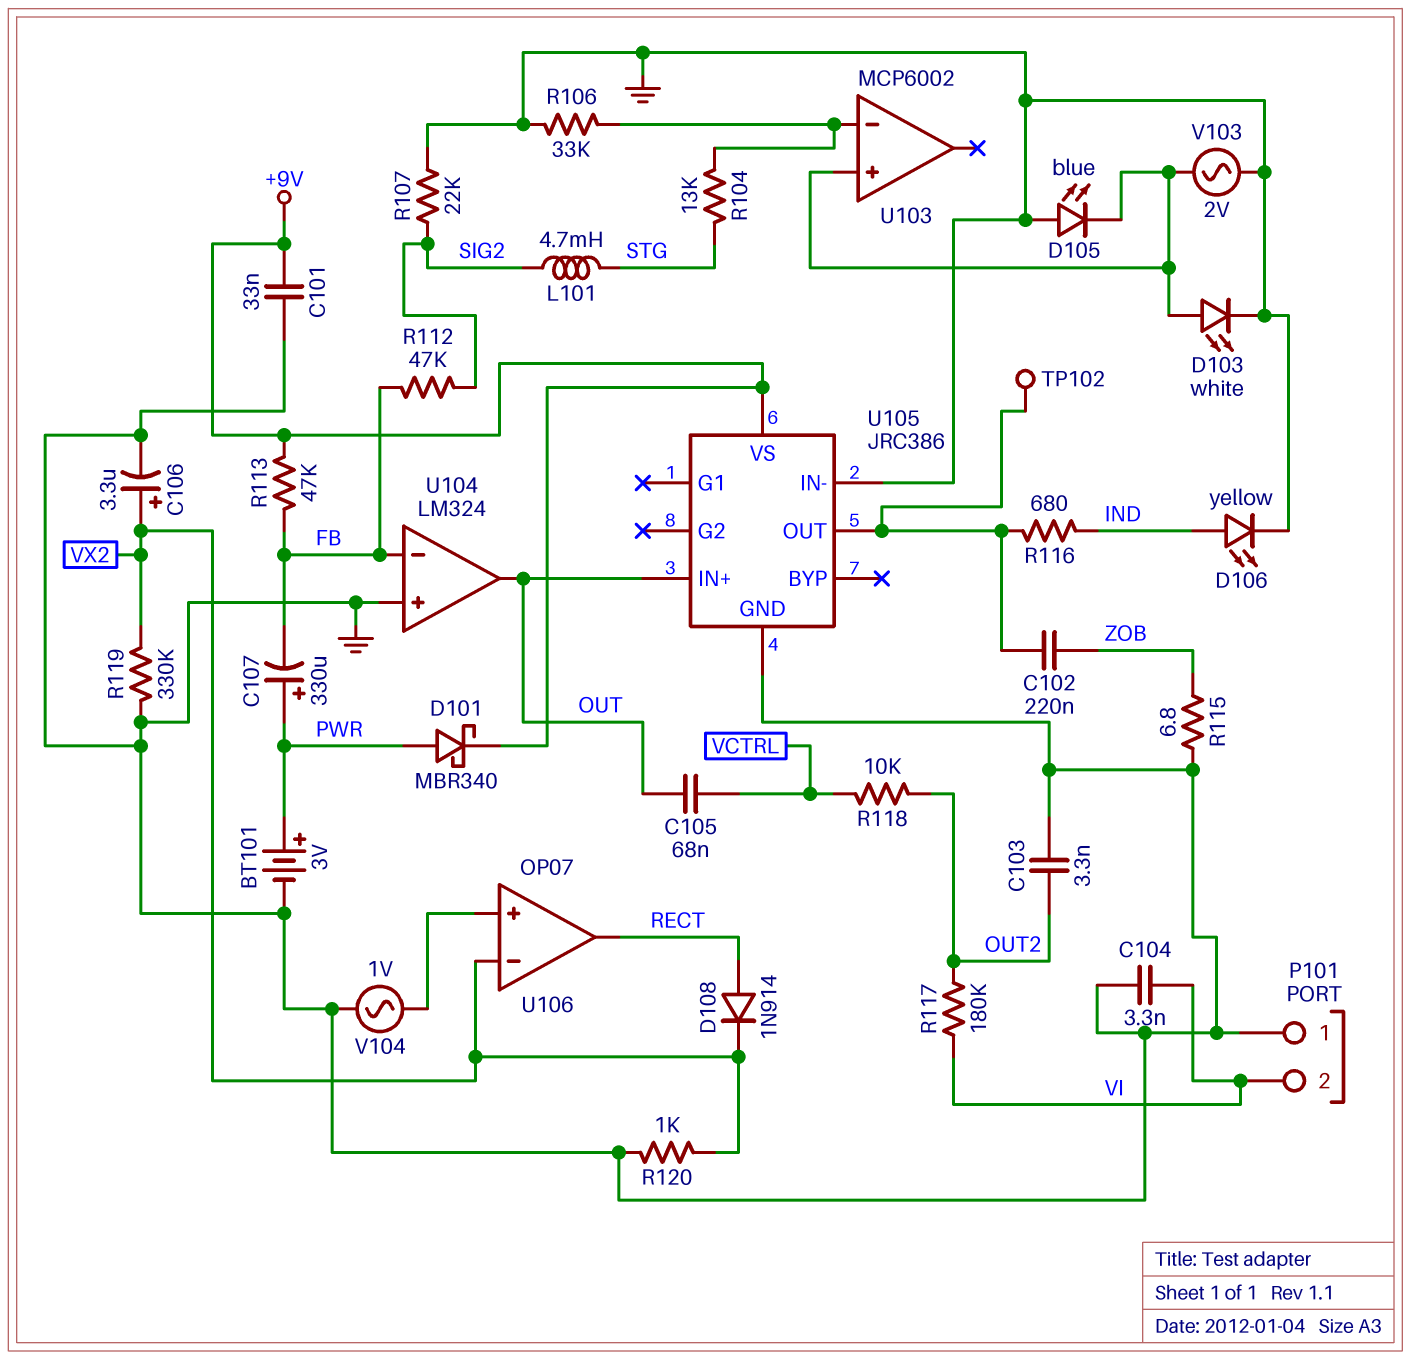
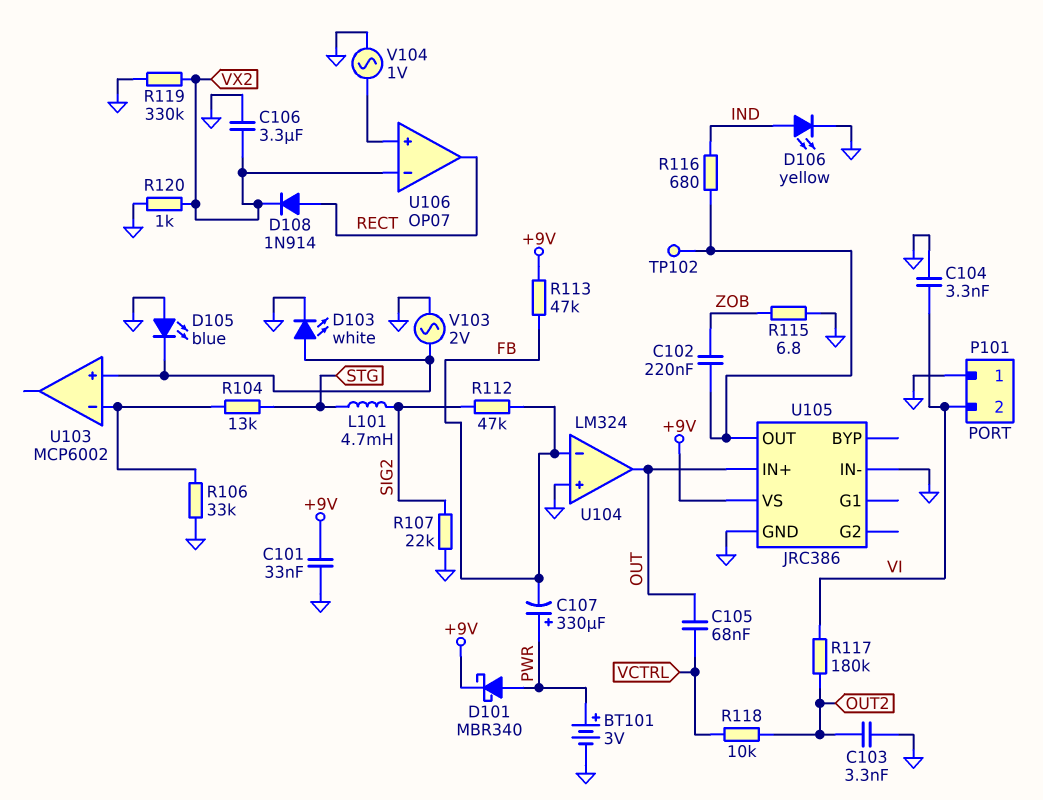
C106: 3.3uF (plus VX2, minus GND) -> 3.3uF (GND, VX2)

